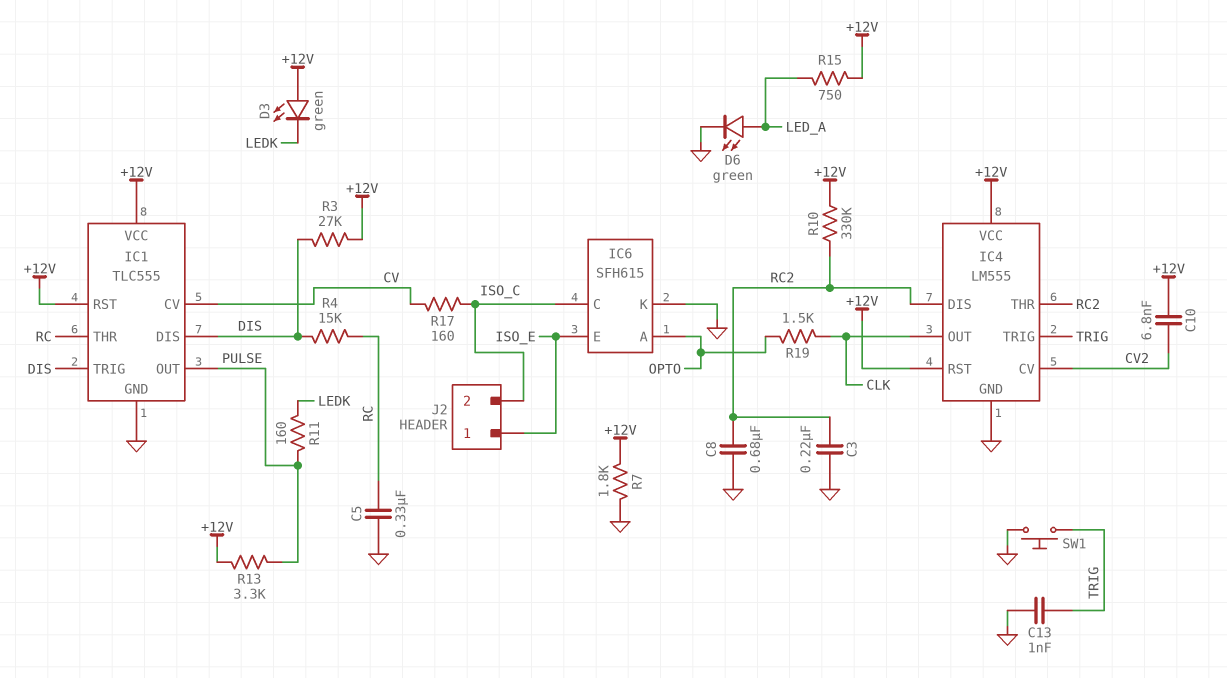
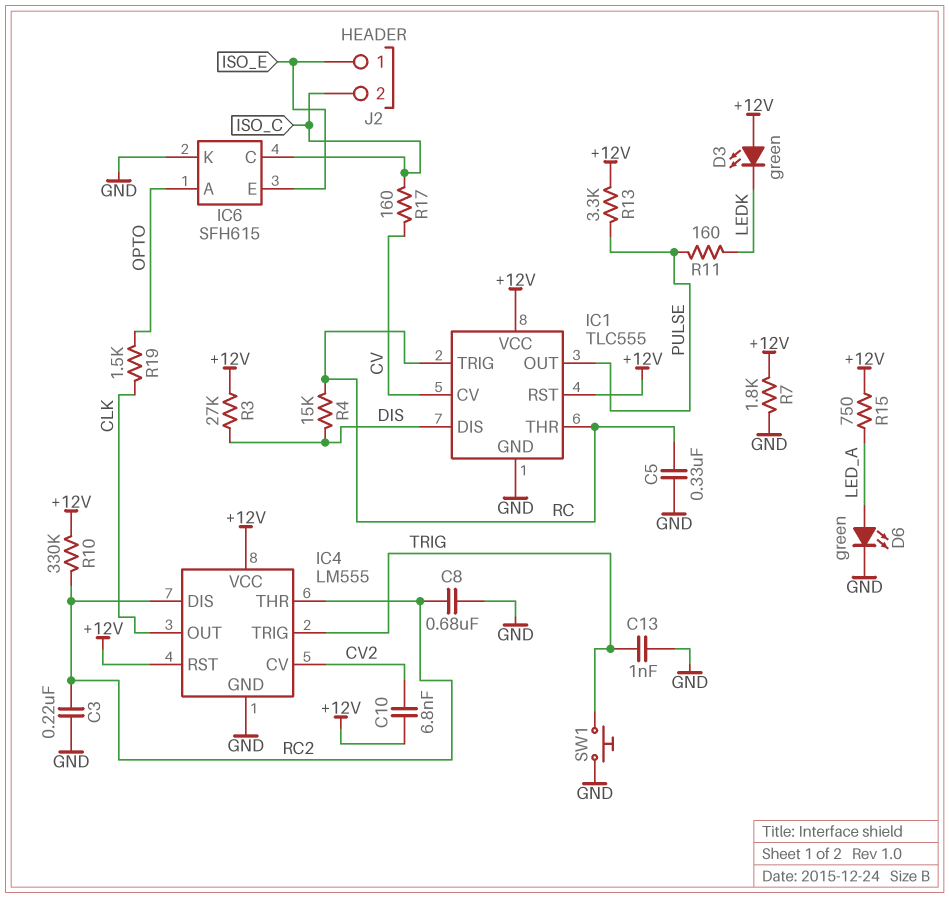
IC1 pin TRIG: DIS -> RC

